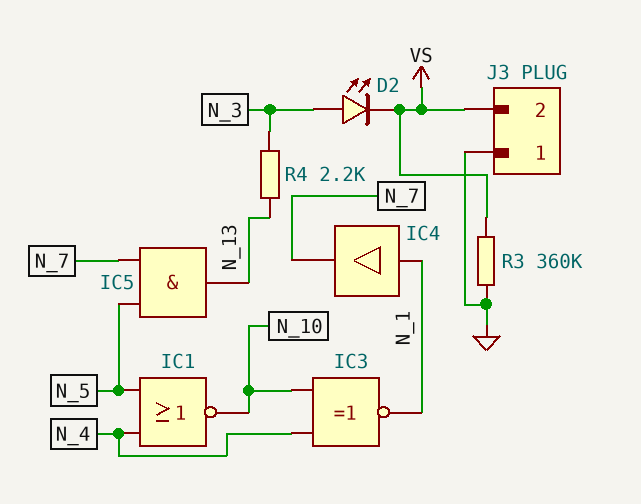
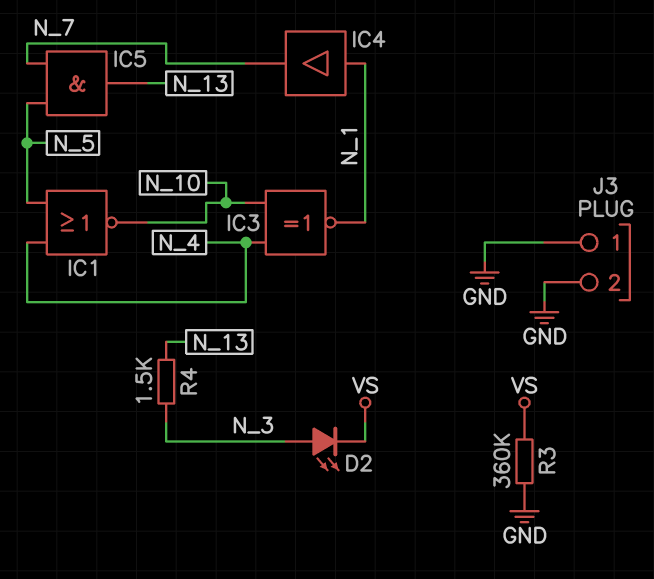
J3 pin 2: VS -> GND
R4: 2.2k (N_3, N_13) -> 1.5k (N_3, N_13)

